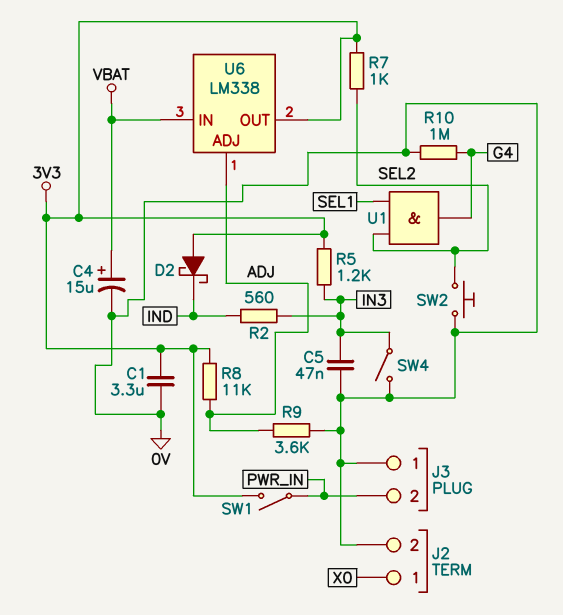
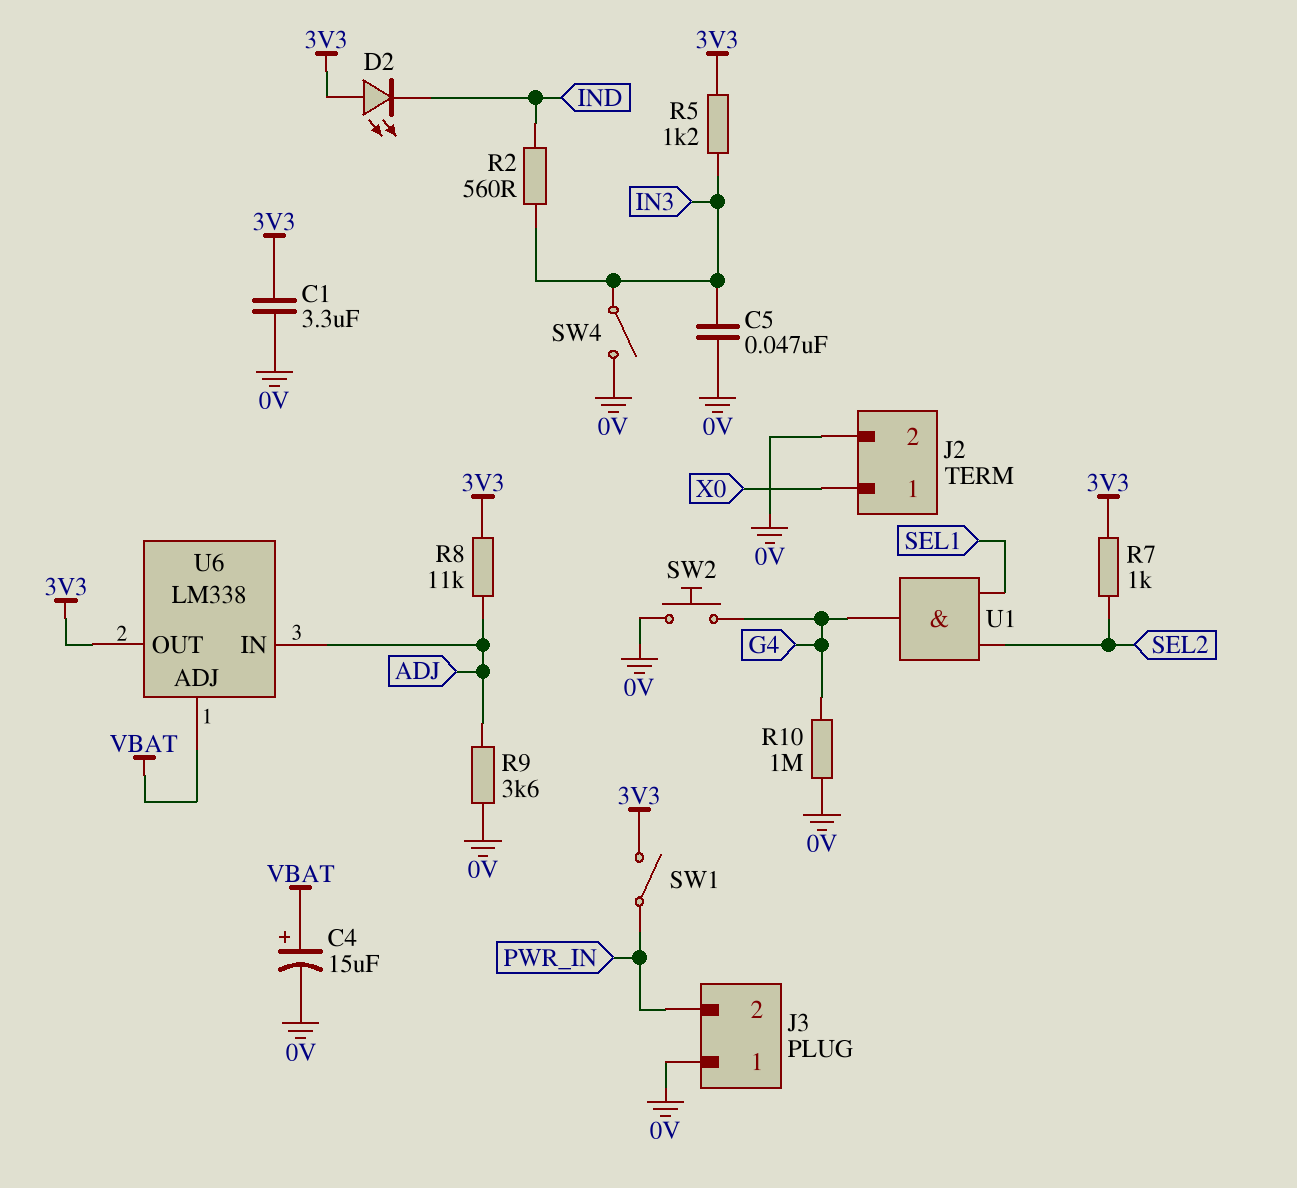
D2: schottky (A 3V3, K IND) -> LED (A 3V3, K IND)
SW2: button (0V, SEL2) -> button (0V, G4)
U6 pin ADJ: ADJ -> VBAT
U6 pin IN: VBAT -> ADJ

